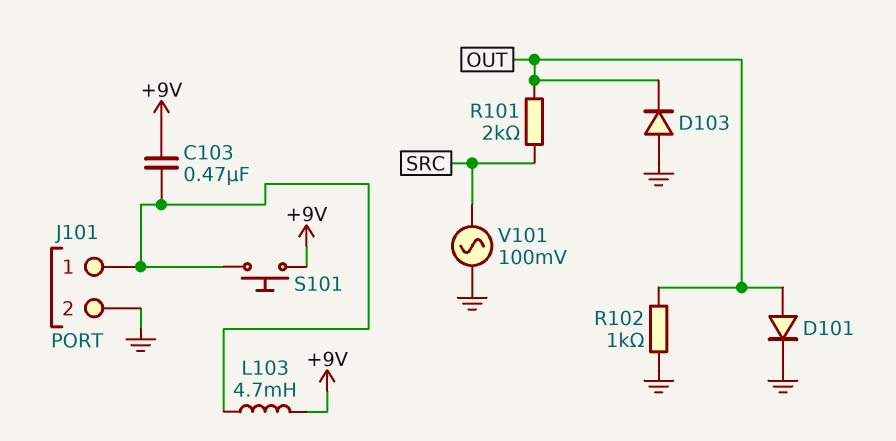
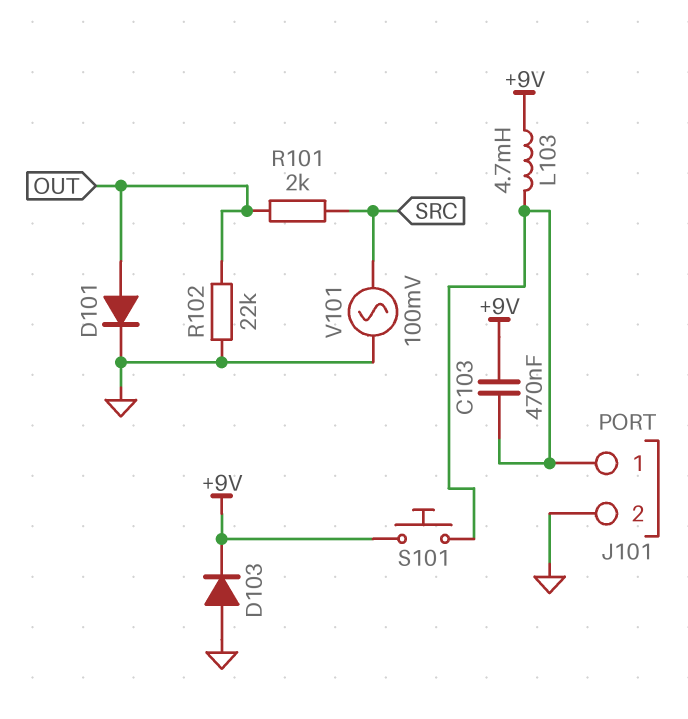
D103: diode (A GND, K OUT) -> diode (A GND, K +9V)
R102: 1k (GND, OUT) -> 22k (GND, OUT)

